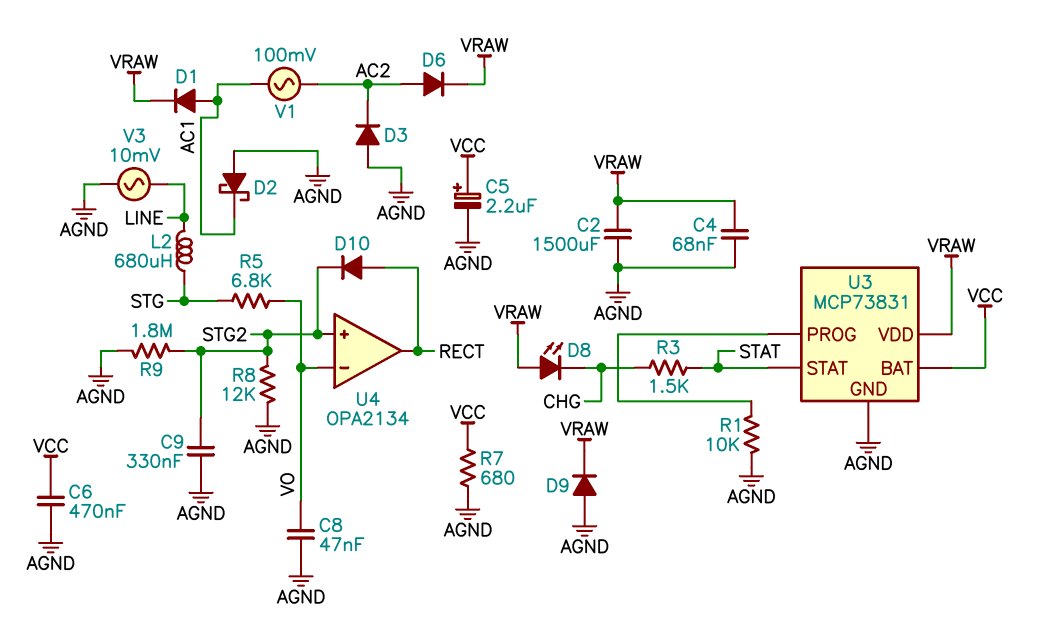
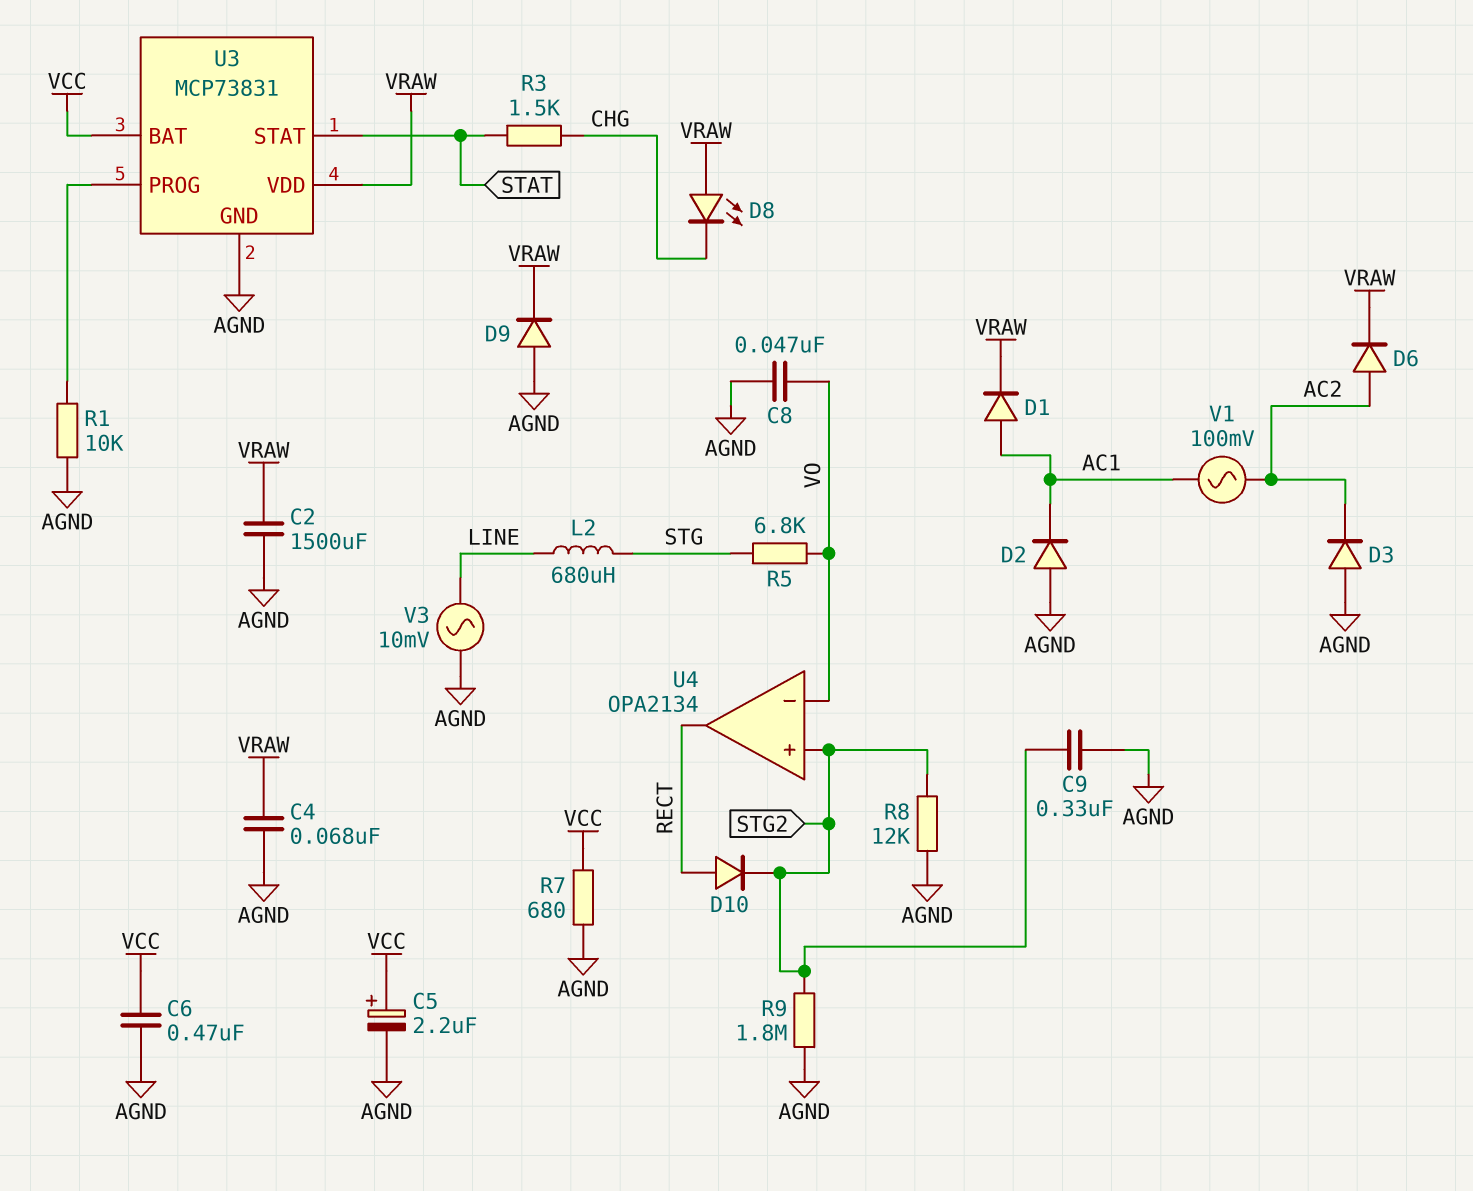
D2: schottky (A AGND, K AC1) -> diode (A AGND, K AC1)

